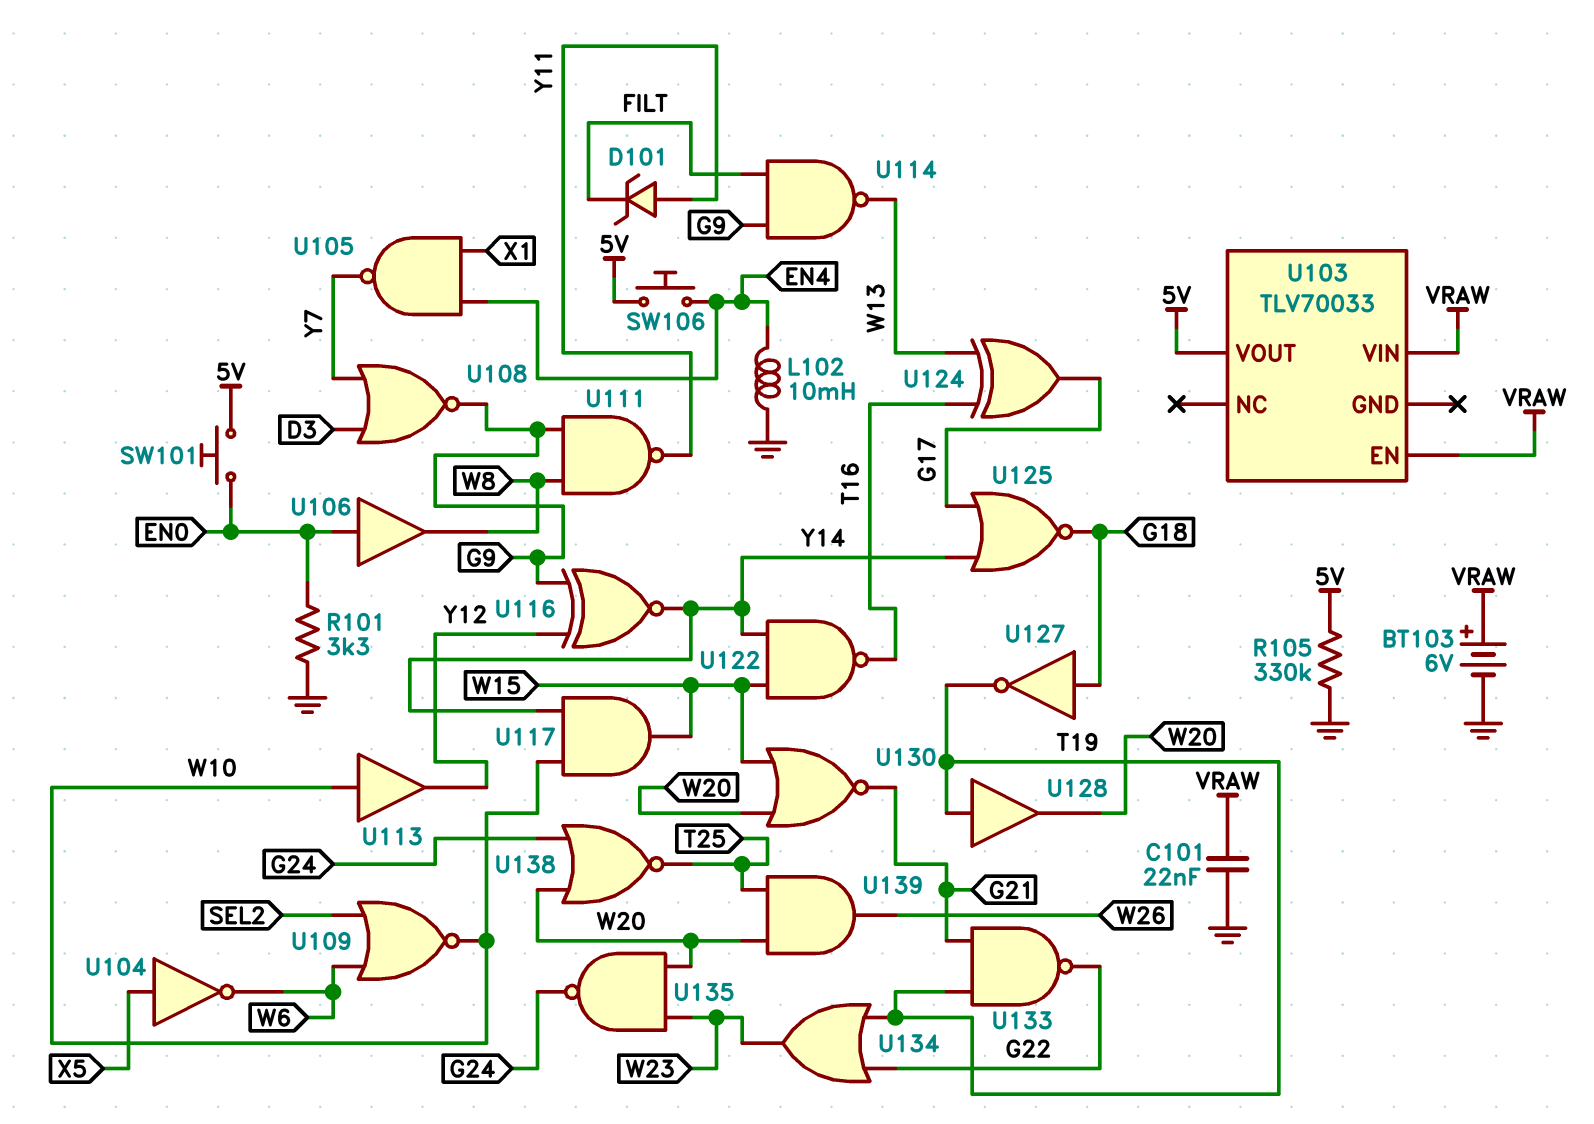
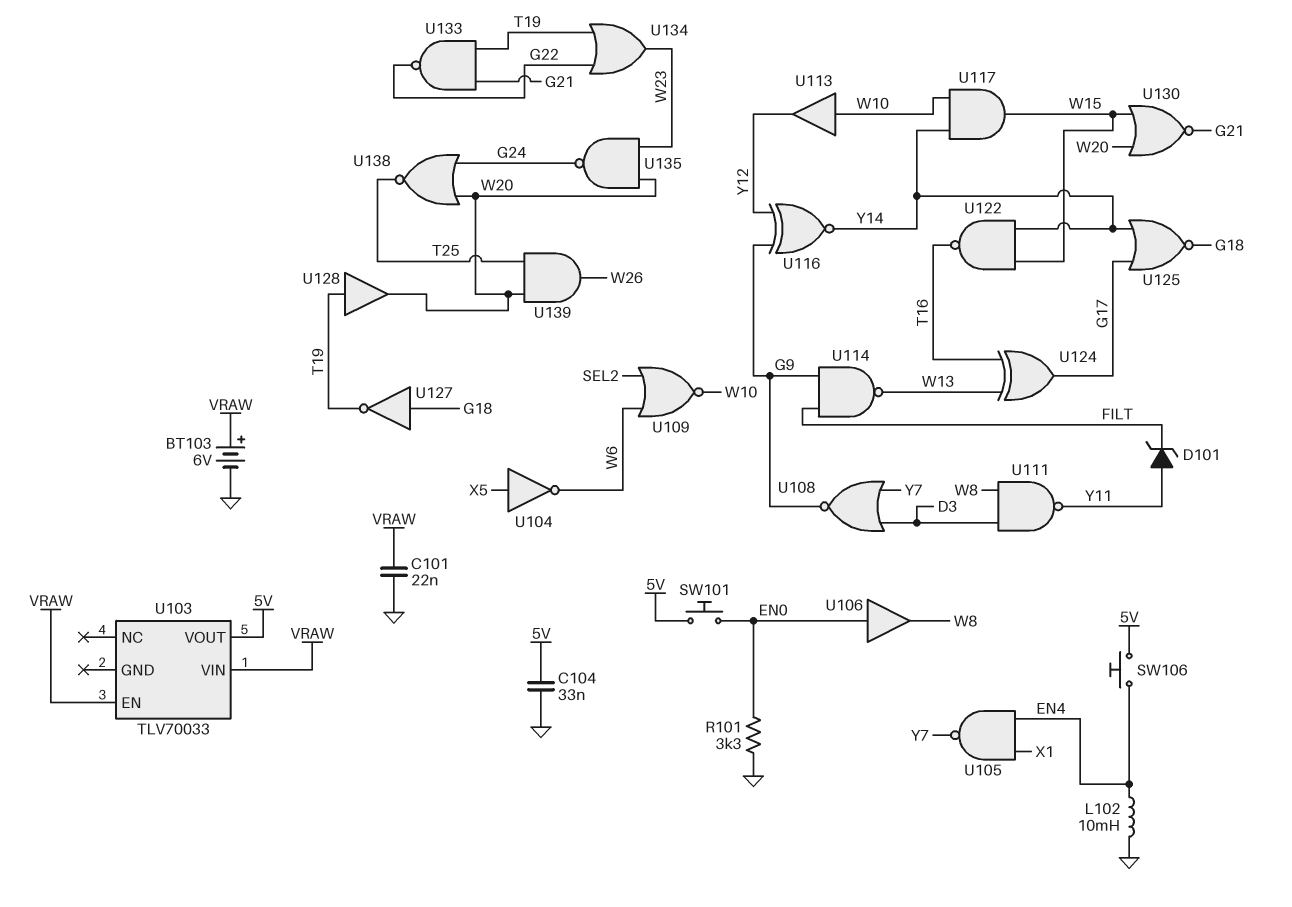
C104: none -> 33nF (5V, GND)
R105: 330k (5V, GND) -> none
U111: NAND (in G9, in W8, out Y11) -> NAND (in D3, in W8, out Y11)

